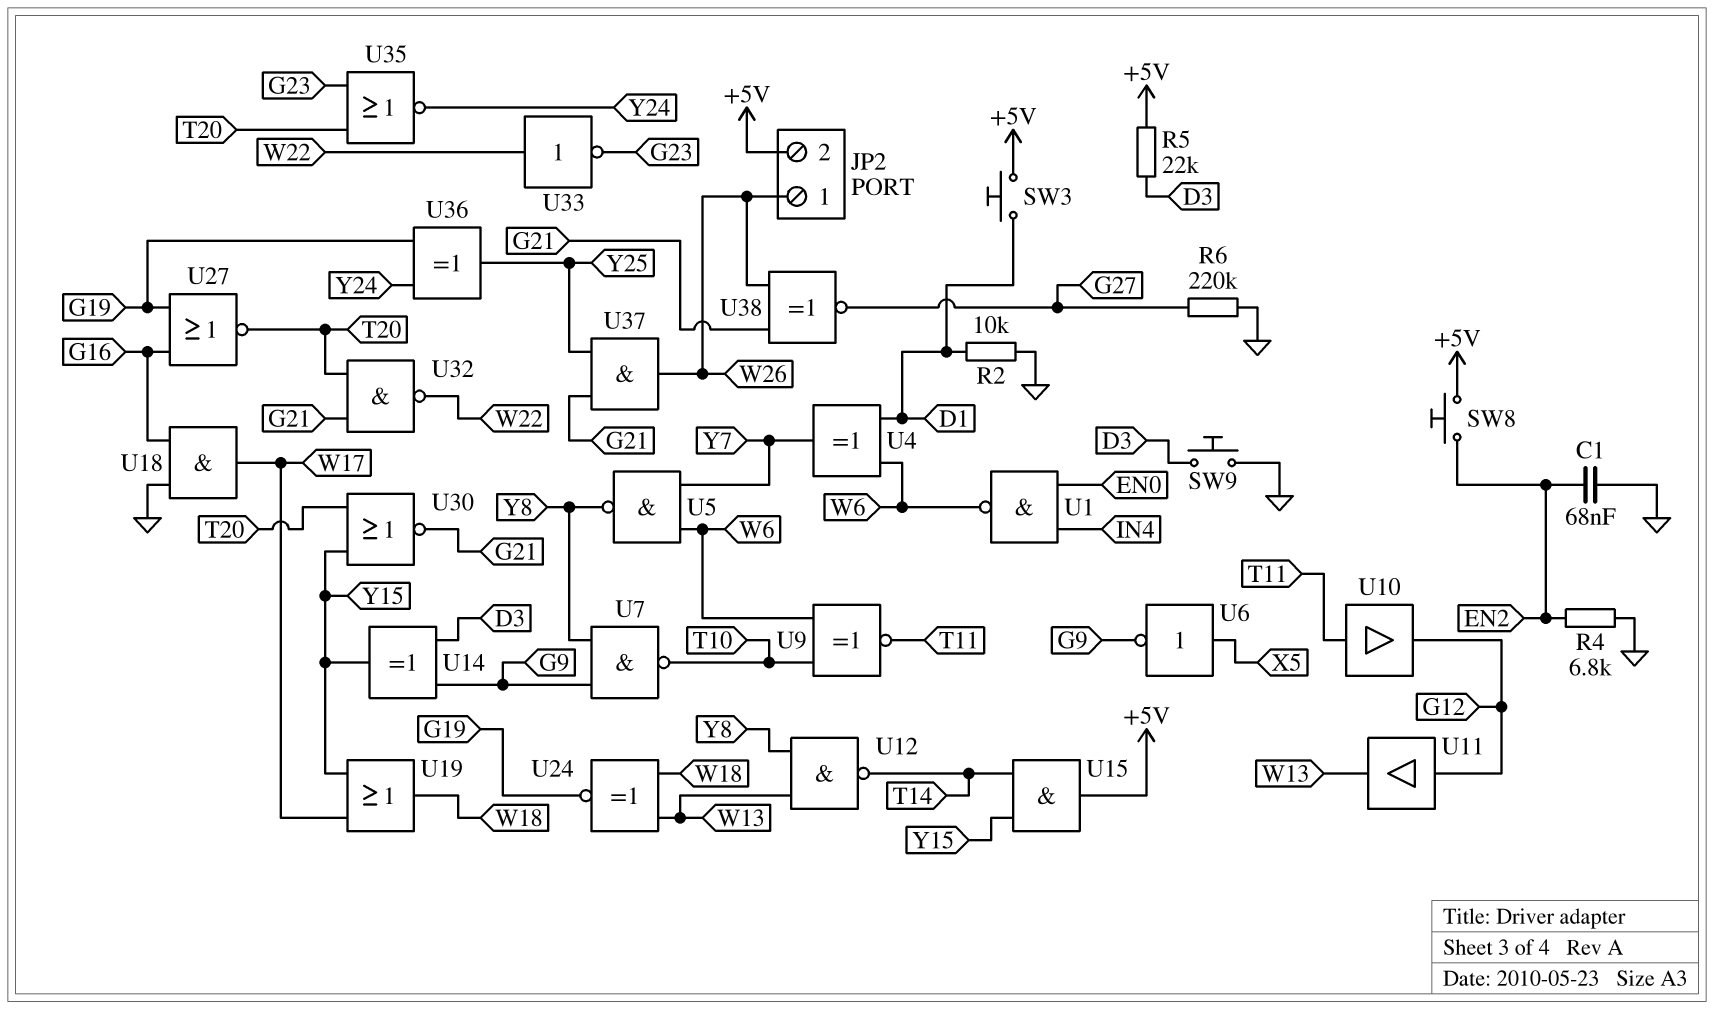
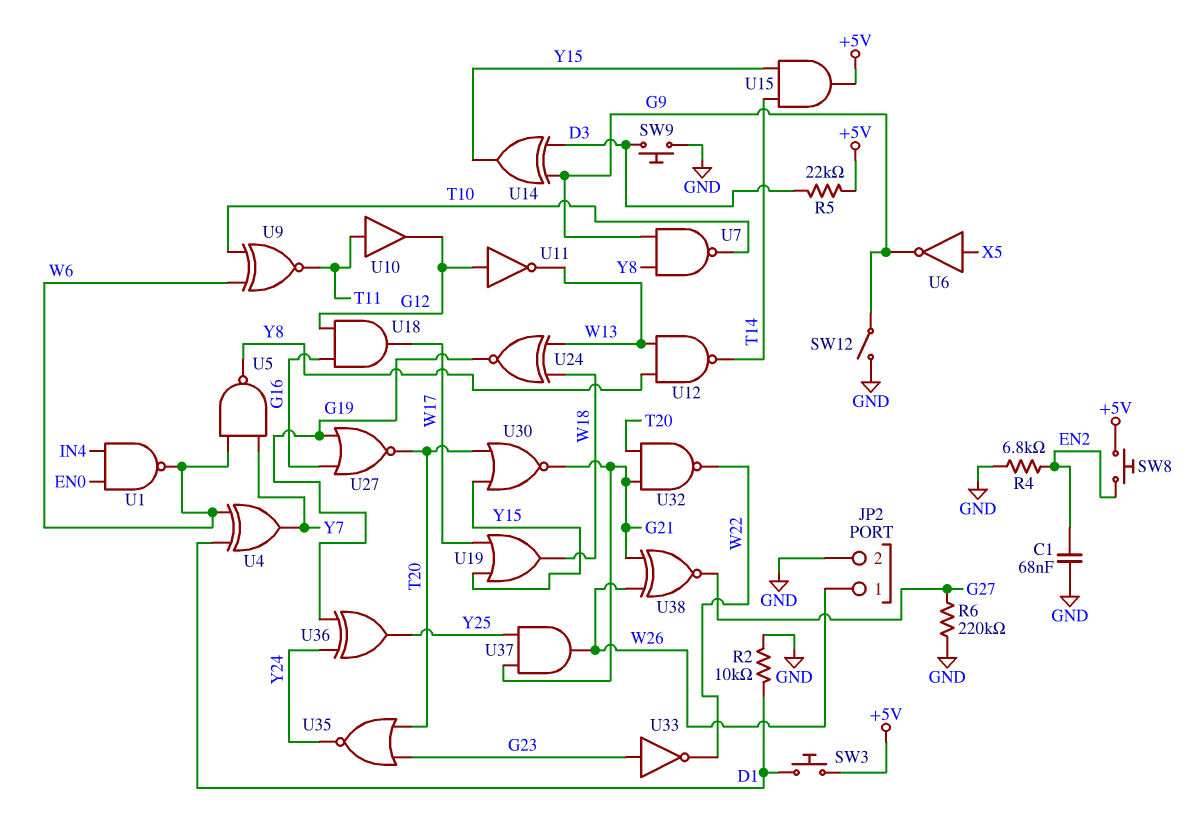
JP2 pin 2: +5V -> GND
SW12: none -> switch (G9, GND)
U11: buffer (in G12, out W13) -> NOT (in G12, out W13)
U18: AND (in G16, in GND, out W17) -> AND (in G12, in G16, out W17)
U33: NOT (in W22, out G23) -> NOT (in G23, out W22)

